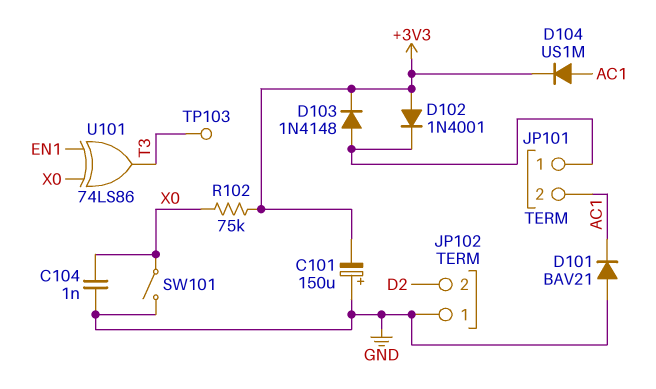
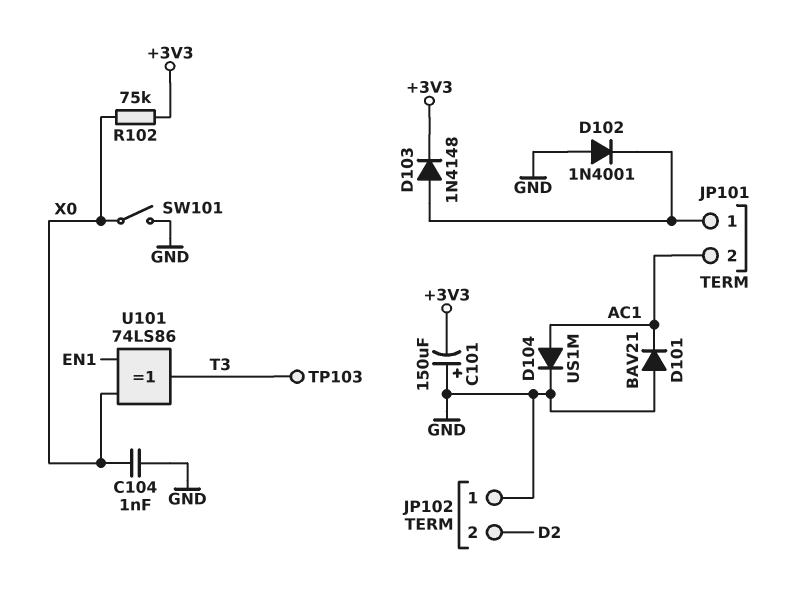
D102: diode 1N4001 (A +3V3, K JP101/1) -> diode 1N4001 (A GND, K JP101/1)
D104: diode US1M (A AC1, K +3V3) -> diode US1M (A AC1, K GND)

